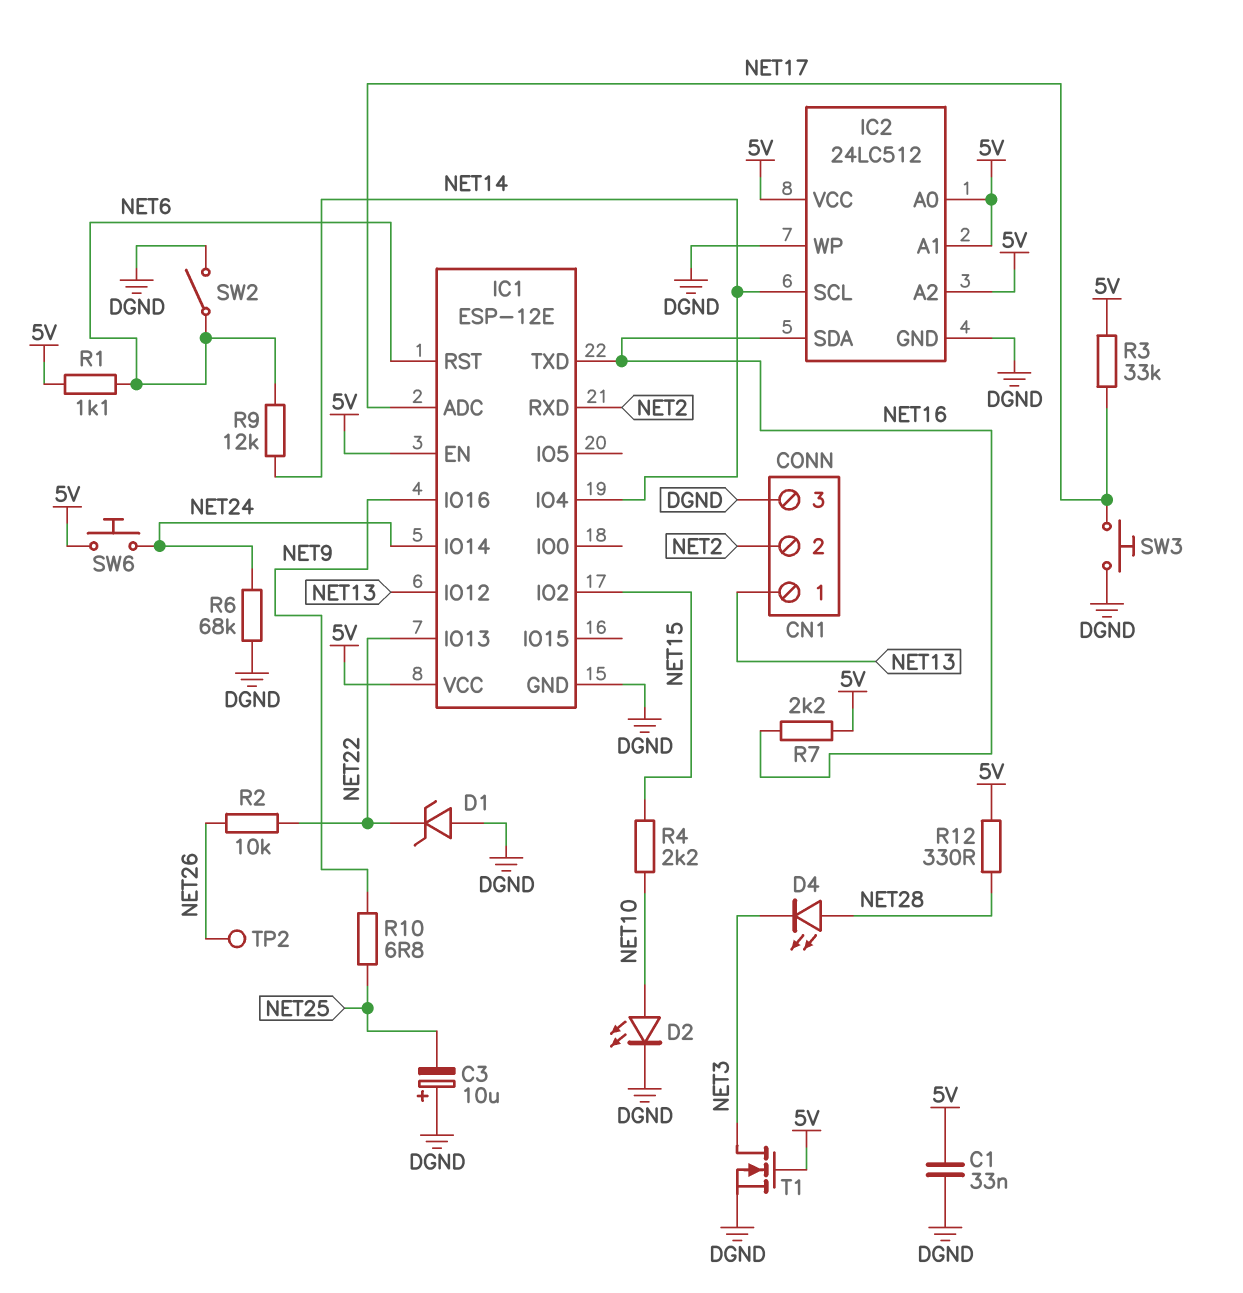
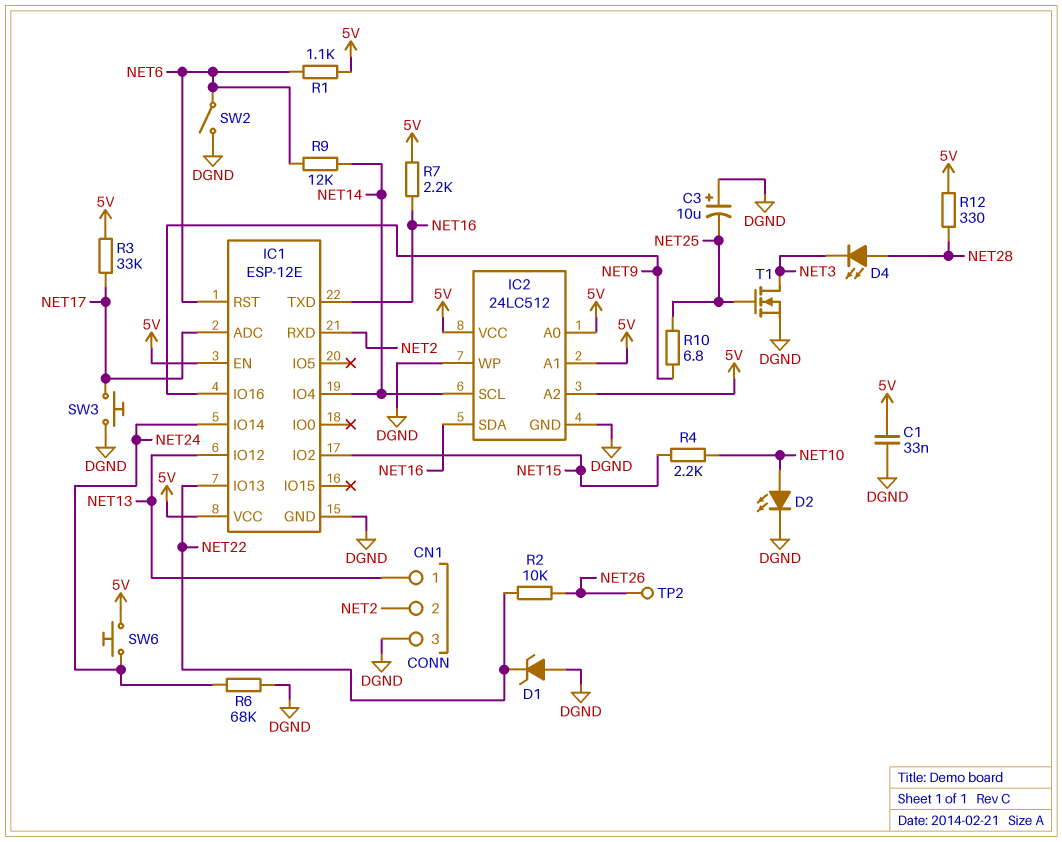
T1: NMOS (G 5V, D NET3, S DGND) -> NMOS (G NET25, D NET3, S DGND)

